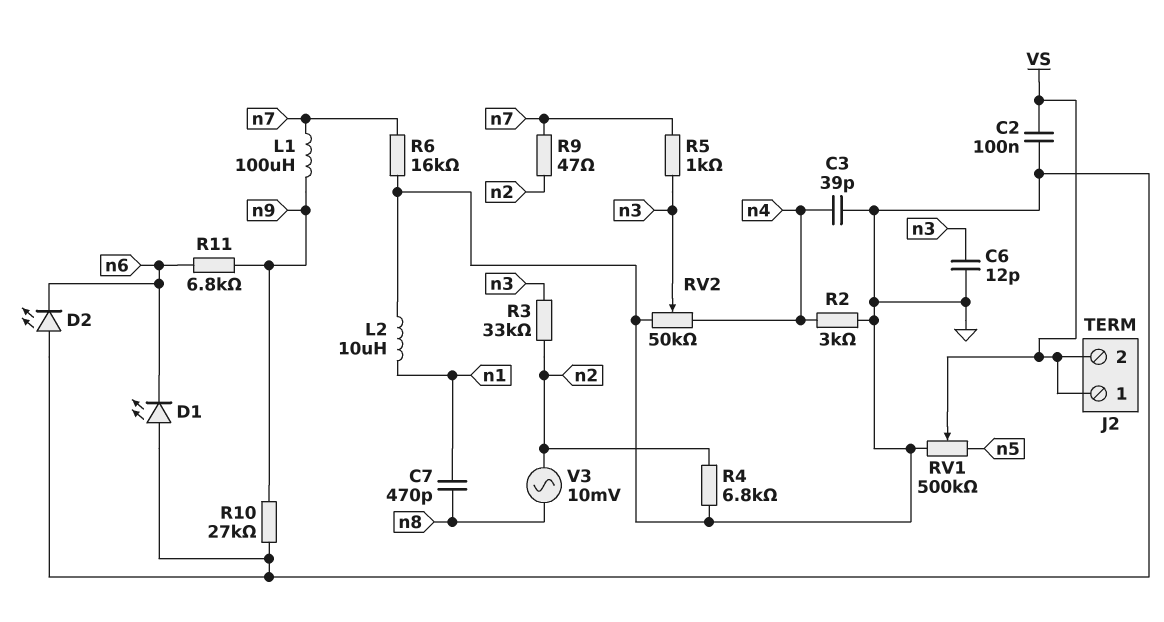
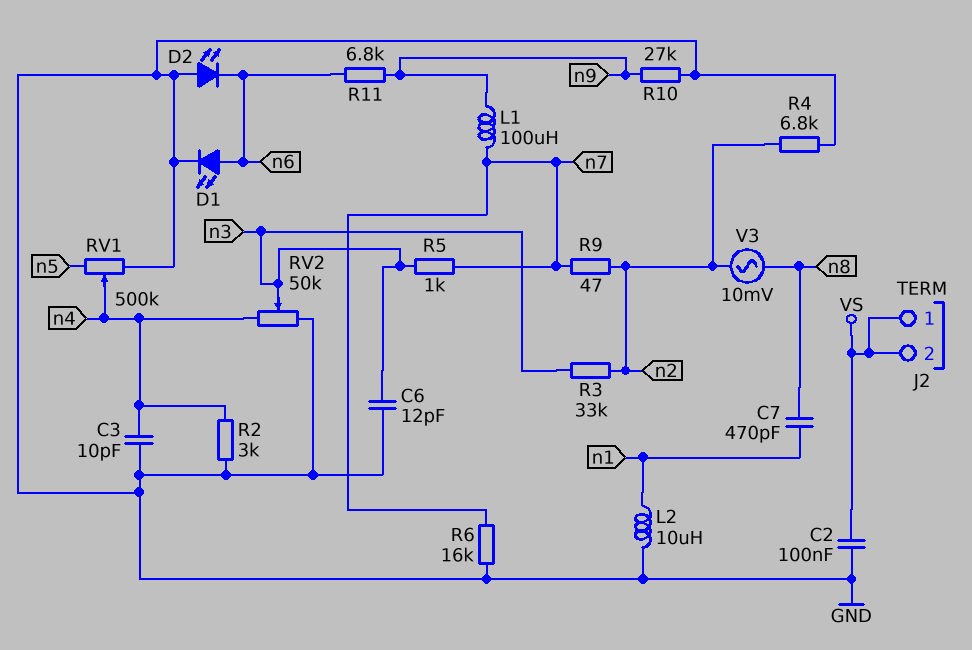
C3: 39pF (GND, n4) -> 10pF (GND, n4)
D1: LED (A GND, K n6) -> LED (A n6, K GND)
RV1: 500k (GND, n5, wiper VS) -> 500k (GND, n5, wiper n4)

